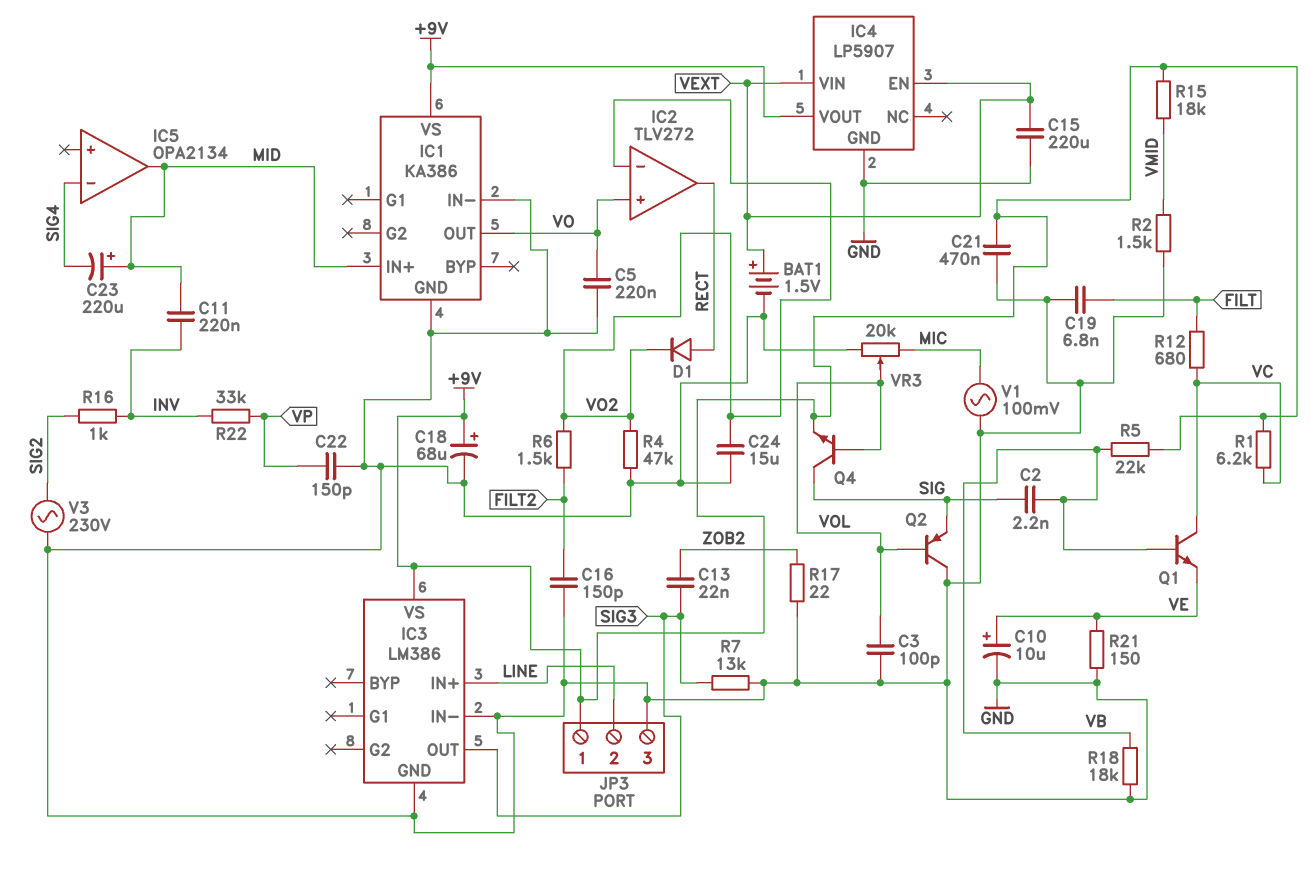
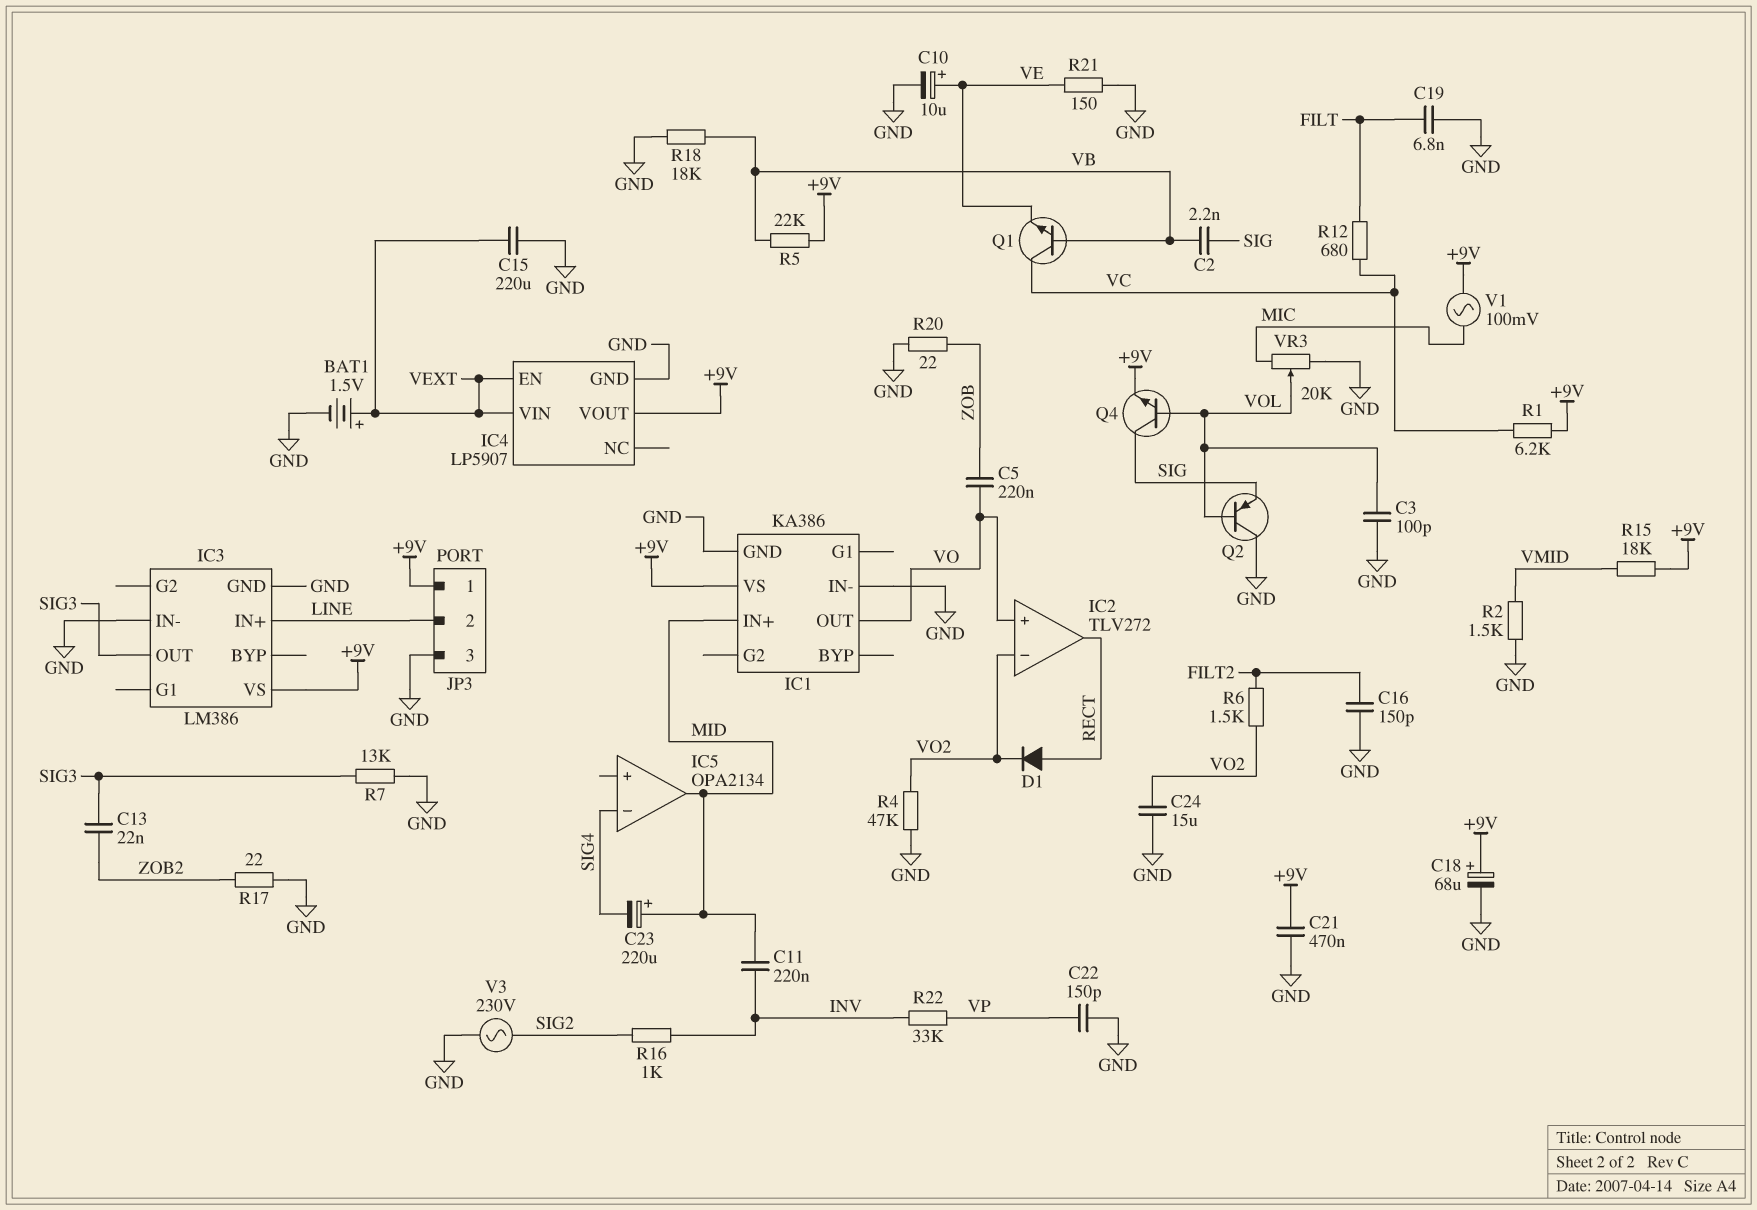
C5: 220nF (GND, VO) -> 220nF (VO, ZOB)
R20: none -> 22 (GND, ZOB)
V1: AC 100mV (GND, MIC) -> AC 100mV (+9V, MIC)

